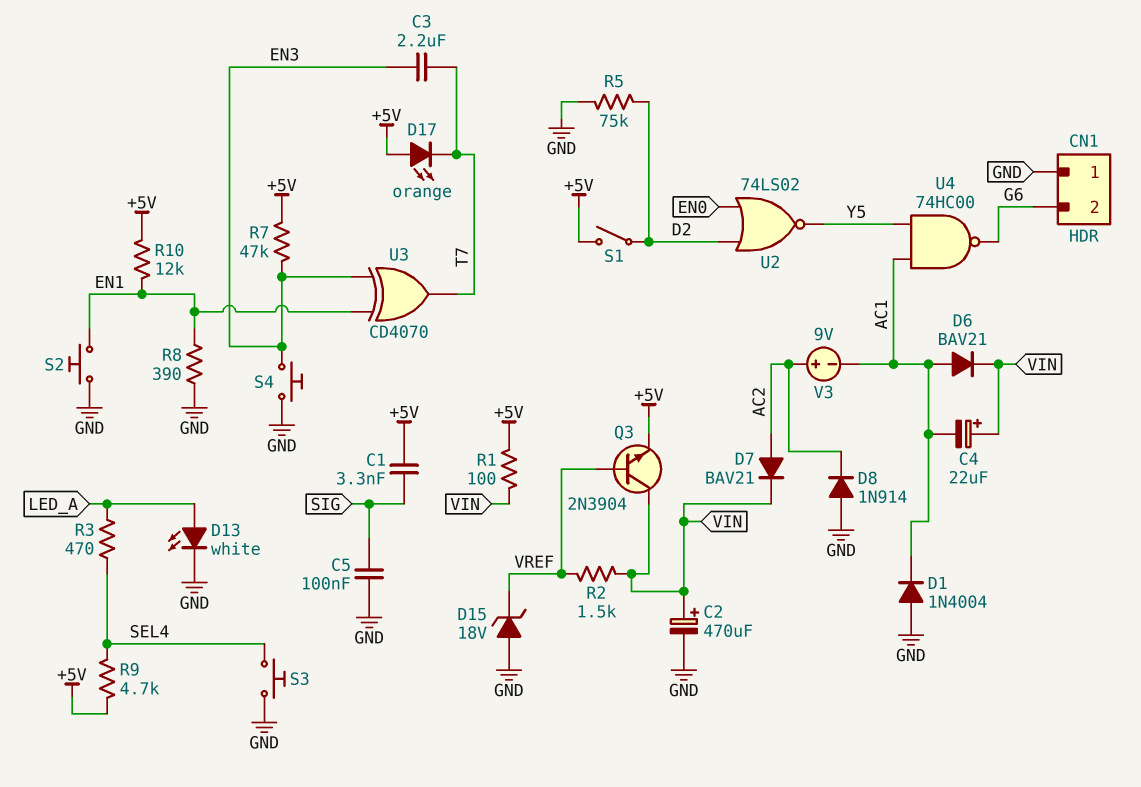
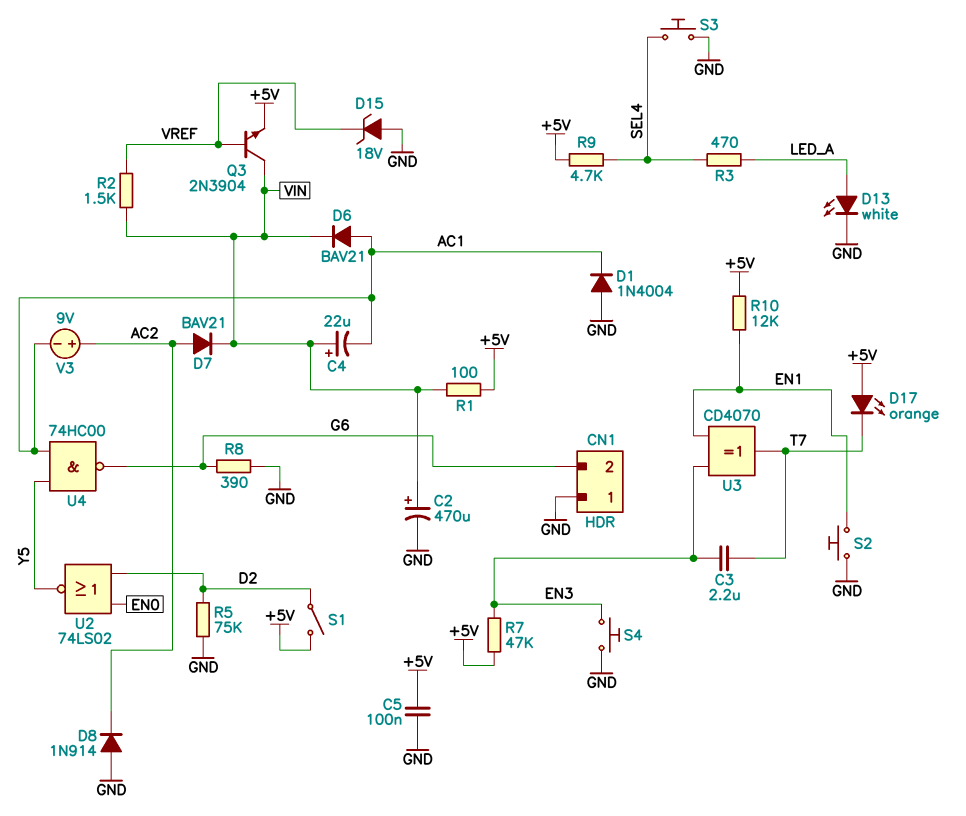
C1: 3.3nF (+5V, SIG) -> none
C5: 100nF (GND, SIG) -> 100nF (+5V, GND)
R8: 390 (EN1, GND) -> 390 (G6, GND)

